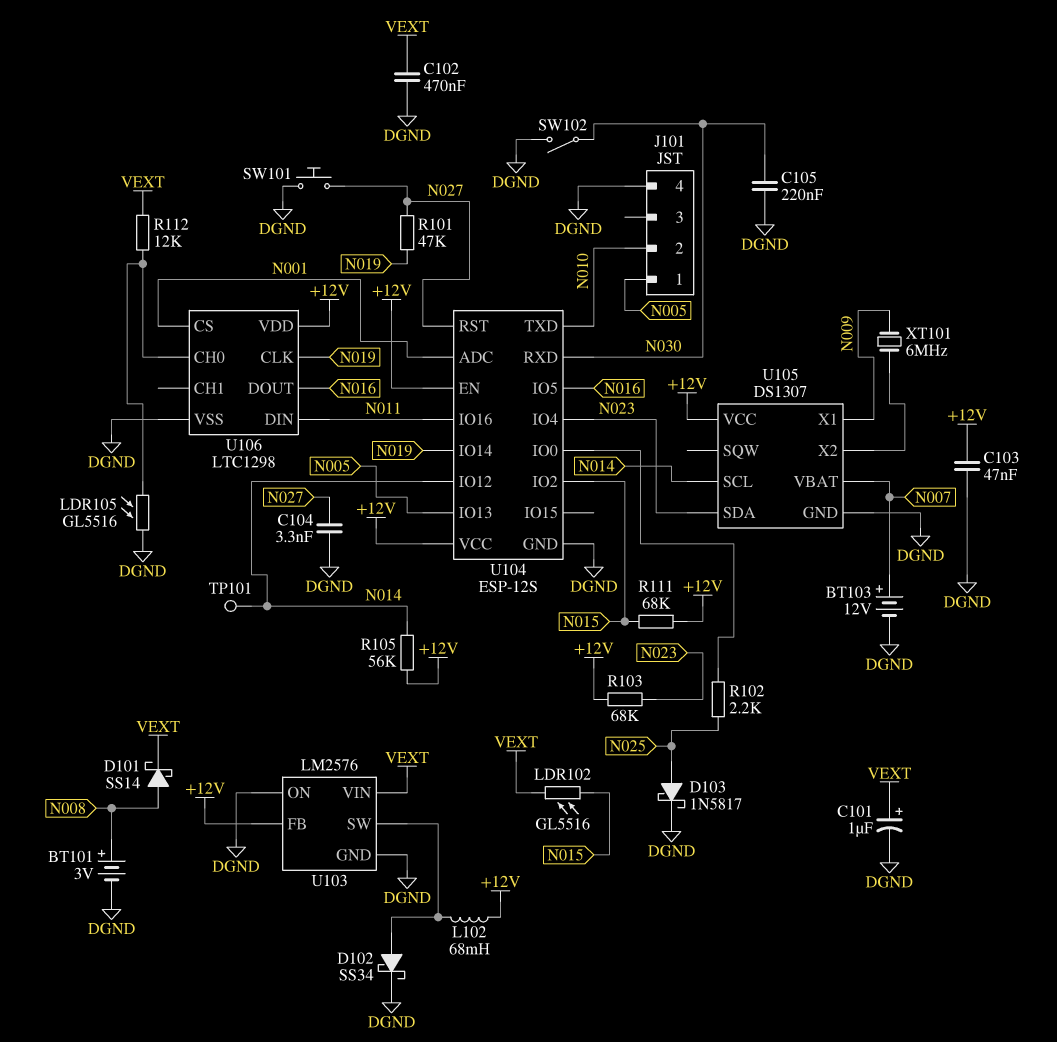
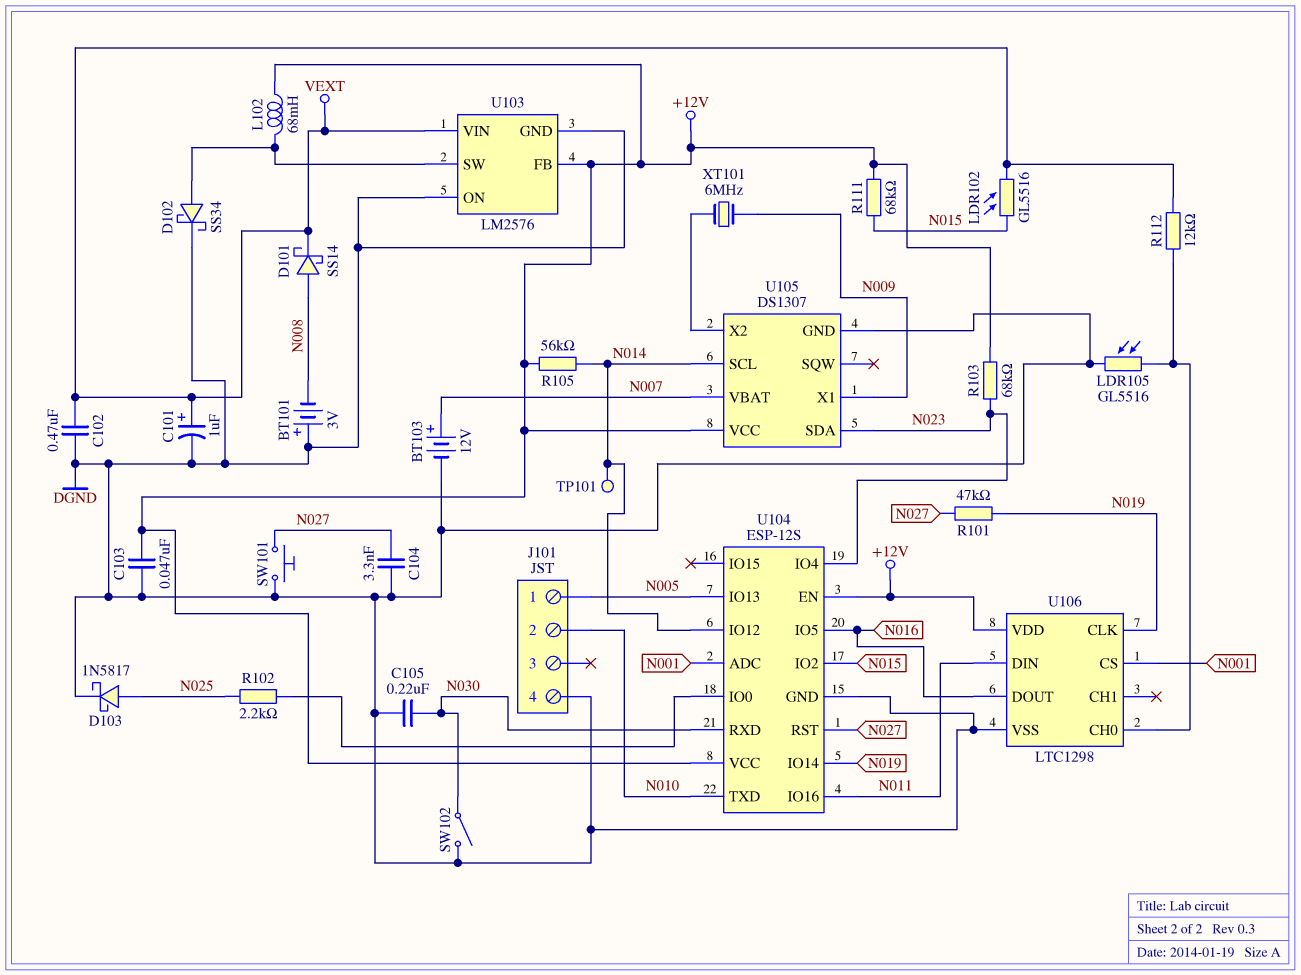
BT101: 3V (plus N008, minus DGND) -> 3V (plus DGND, minus N008)

